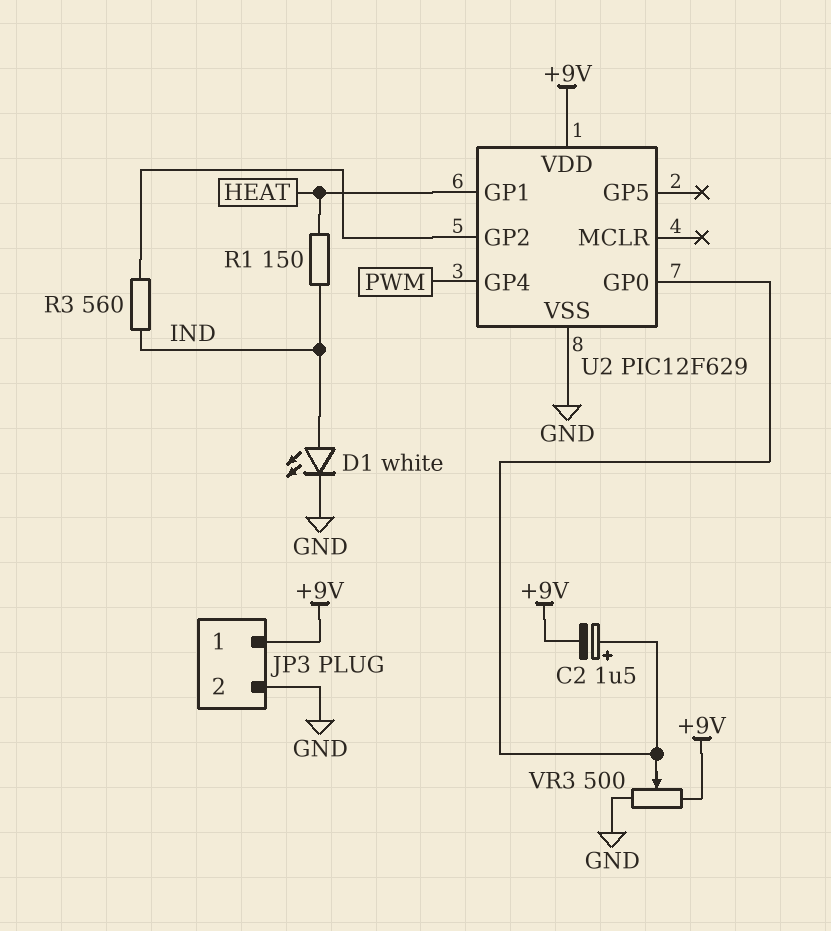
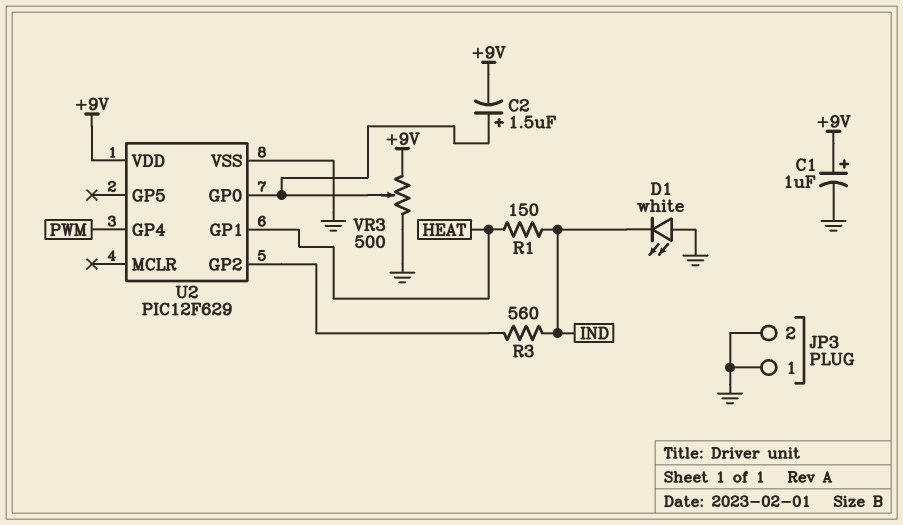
C1: none -> 1uF (plus +9V, minus GND)
D1: LED white (A IND, K GND) -> LED white (A GND, K IND)
JP3 pin 1: +9V -> GND

